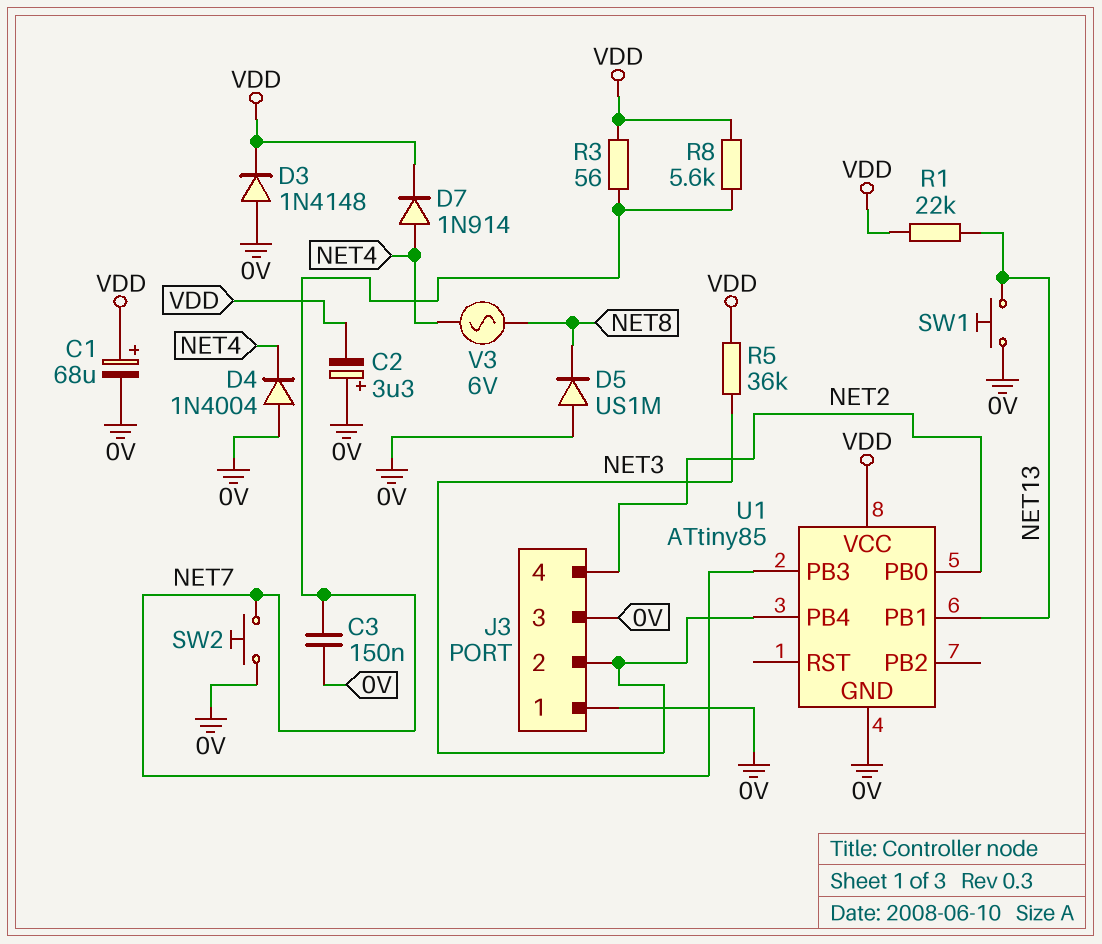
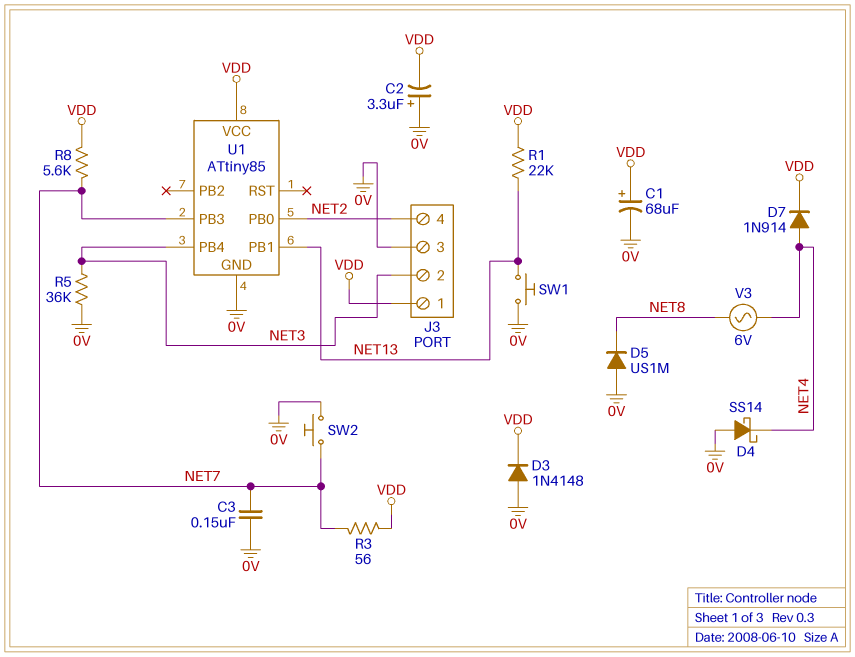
D4: diode 1N4004 (A 0V, K NET4) -> schottky SS14 (A 0V, K NET4)
J3 pin 1: 0V -> VDD
R5: 36k (NET3, VDD) -> 36k (0V, NET3)

